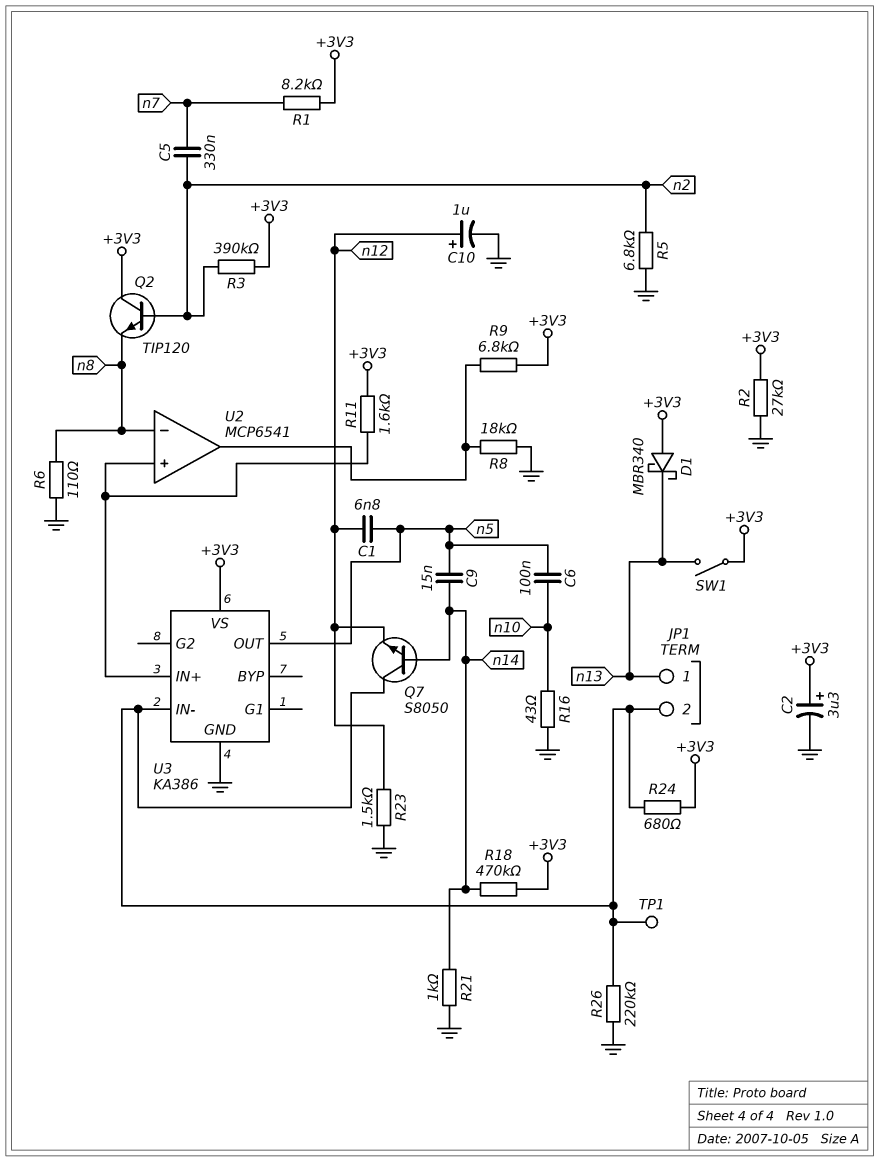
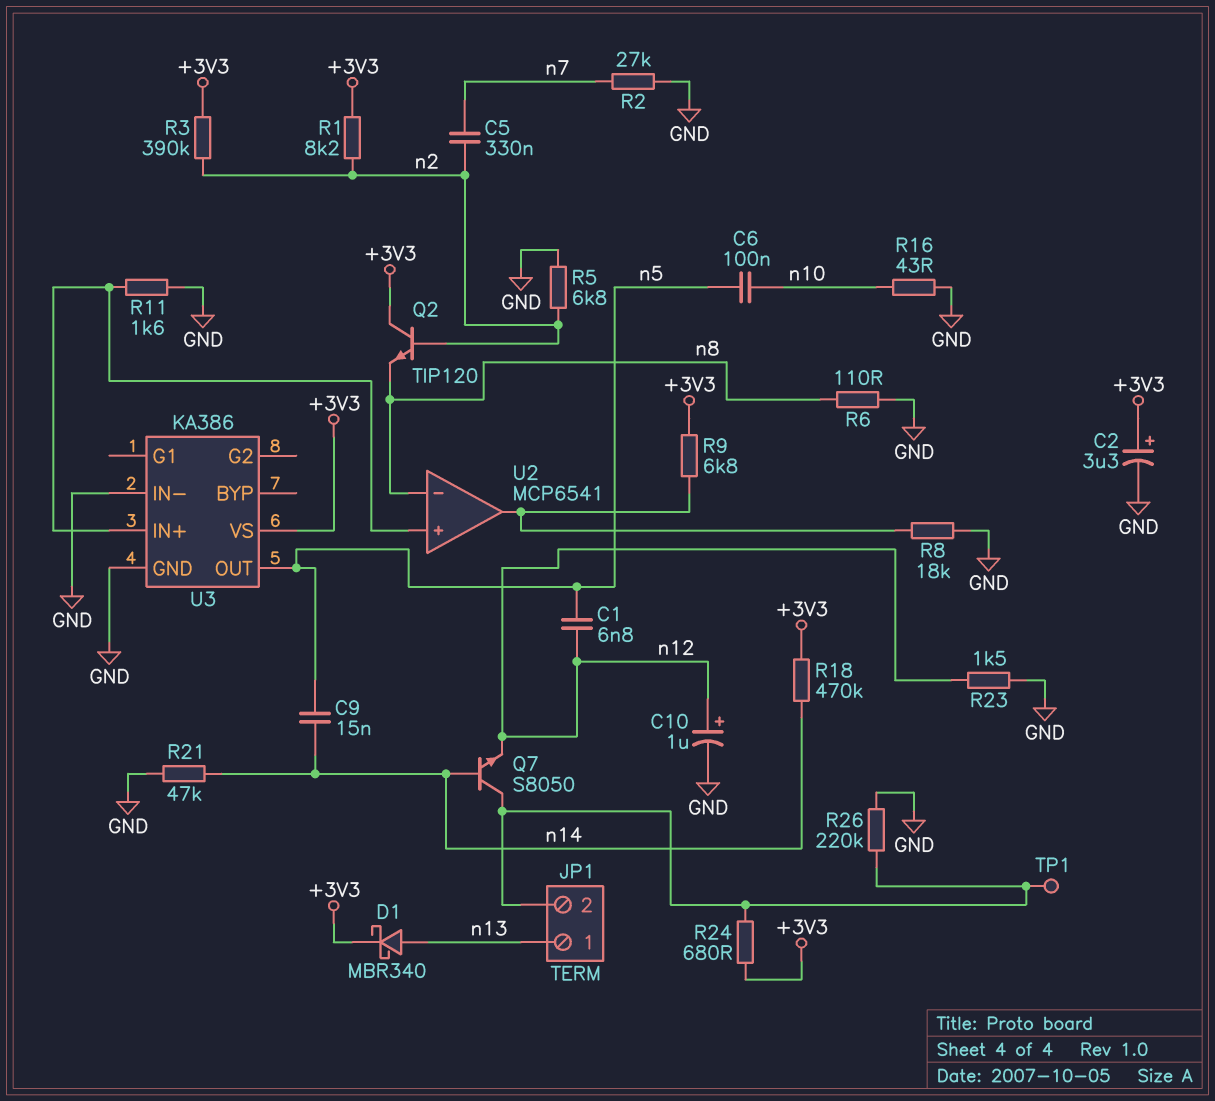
D1: schottky MBR340 (A +3V3, K n13) -> schottky MBR340 (A n13, K +3V3)
R1: 8.2k (+3V3, n7) -> 8.2k (+3V3, n2)
R2: 27k (+3V3, GND) -> 27k (GND, n7)
R11: 1.6k (+3V3, U2/in+) -> 1.6k (GND, U2/in+)
R21: 1k (GND, n14) -> 47k (GND, n14)
SW1: switch (+3V3, n13) -> none
U3 pin IN-: JP1/2 -> GND

